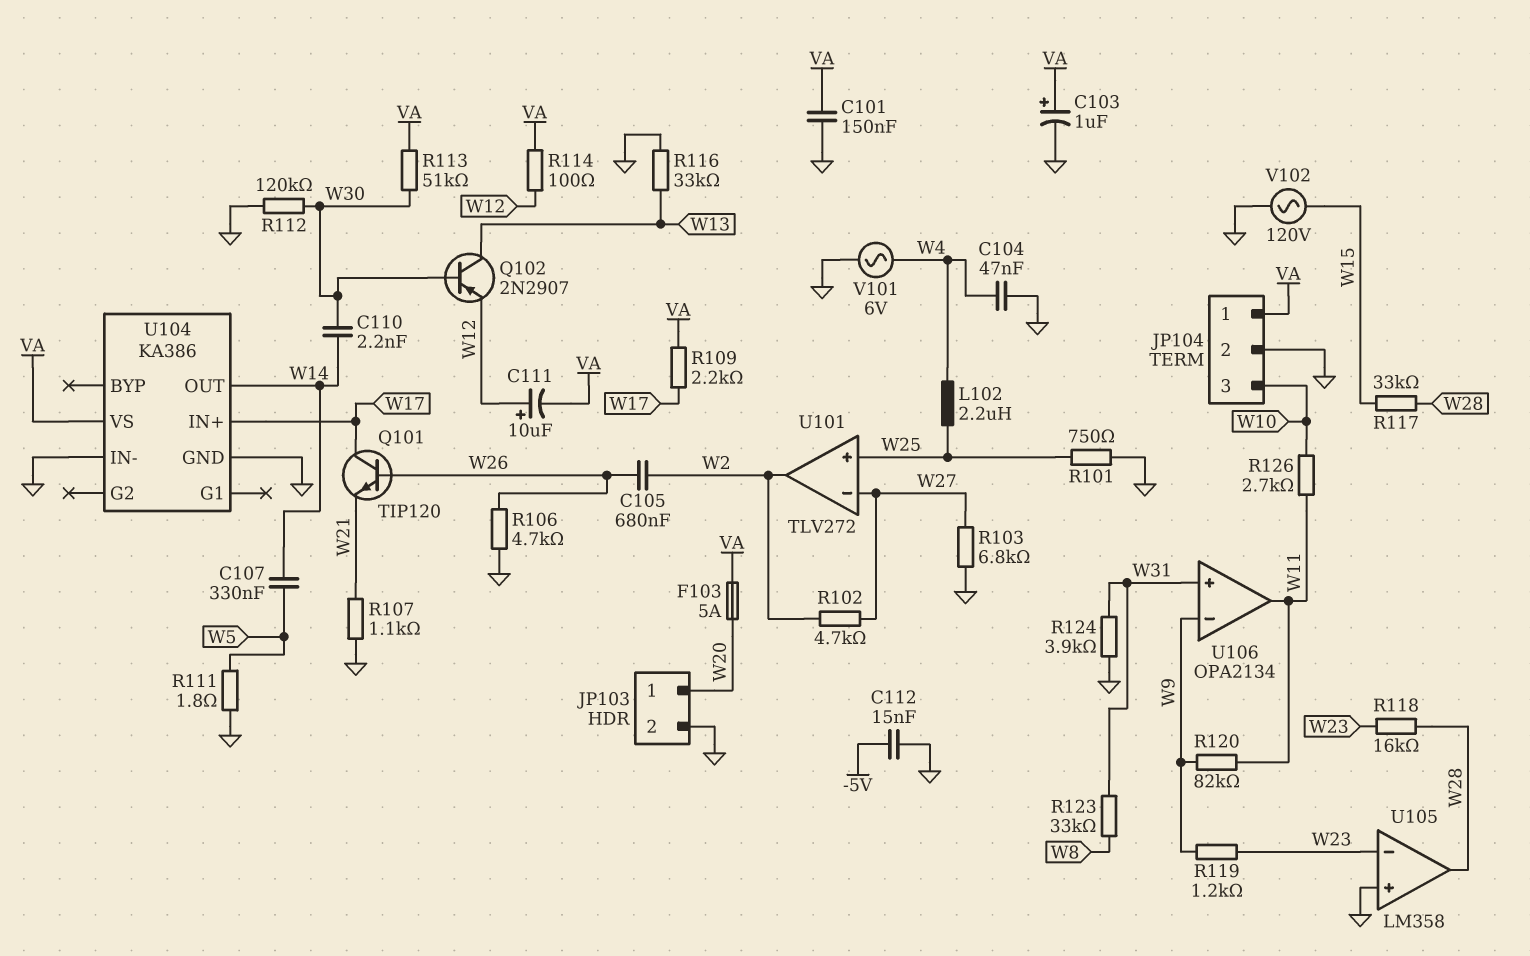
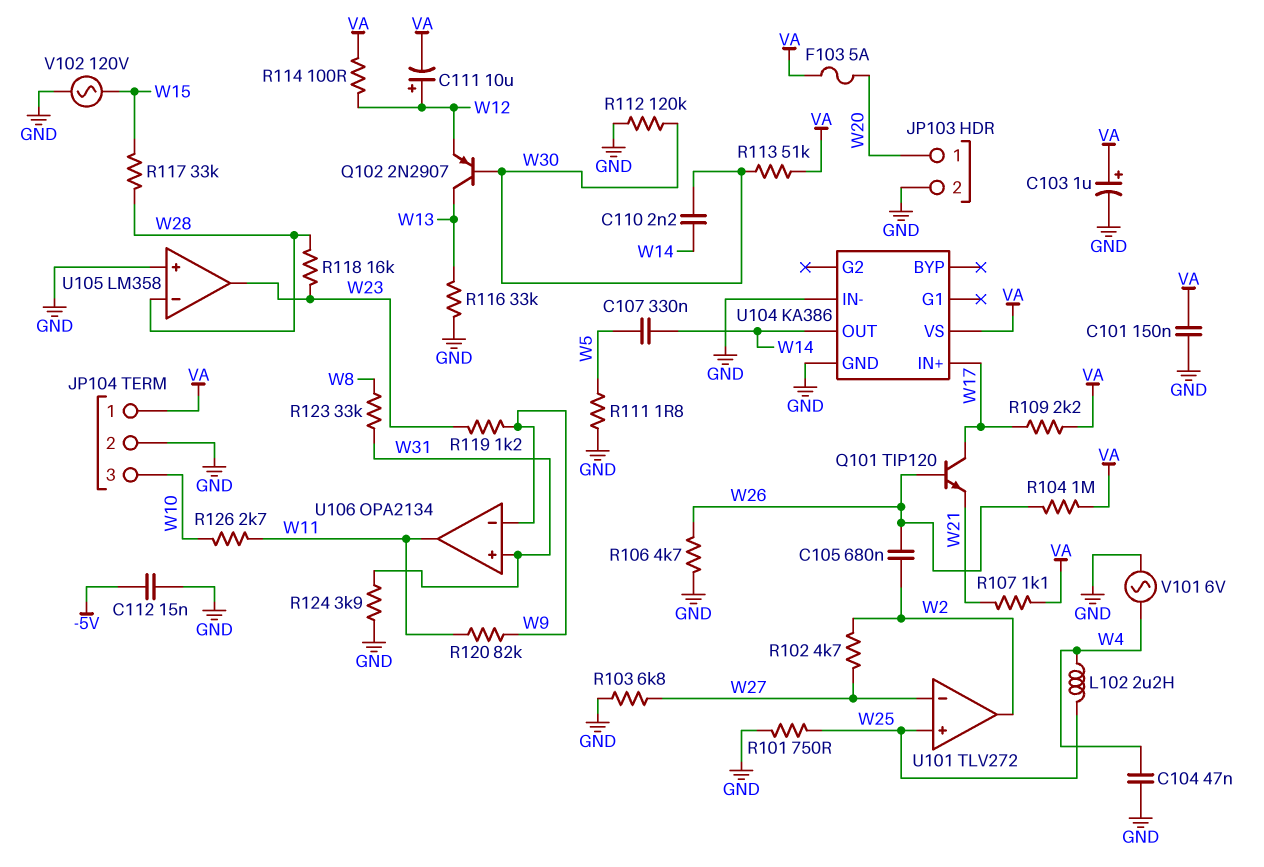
R104: none -> 1M (VA, W26)
R107: 1.1k (GND, W21) -> 1.1k (VA, W21)
U105 pin in-: W23 -> W28
U105 pin out: W28 -> W23

